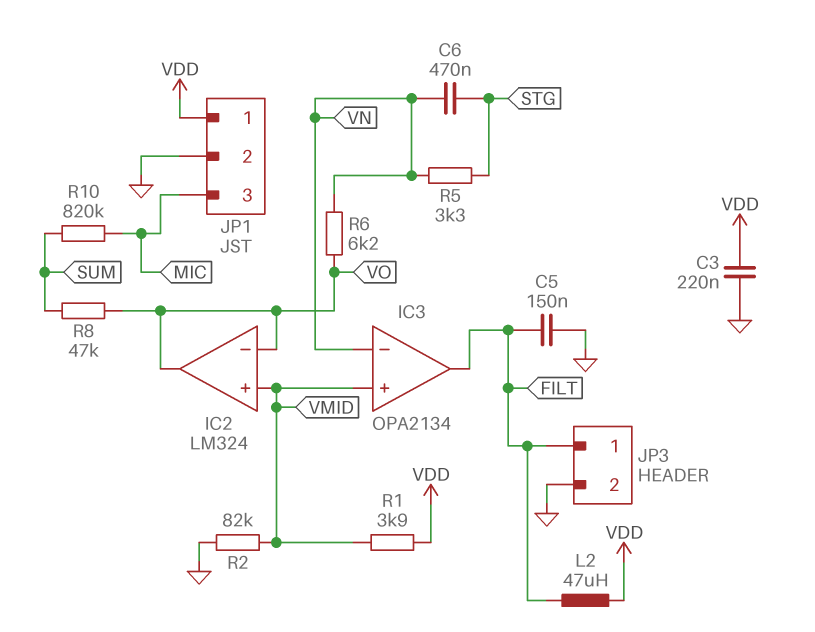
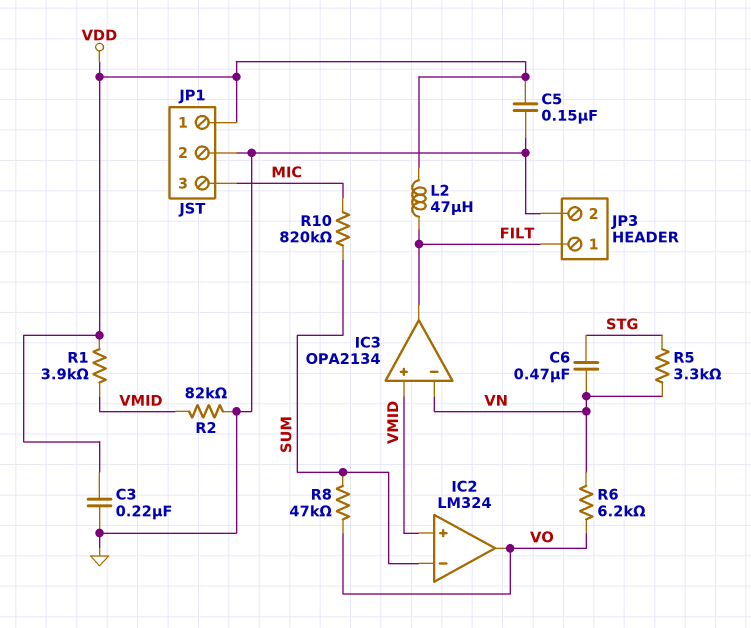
C5: 150nF (FILT, GND) -> 150nF (GND, VDD)
IC2 pin in-: VO -> SUM

